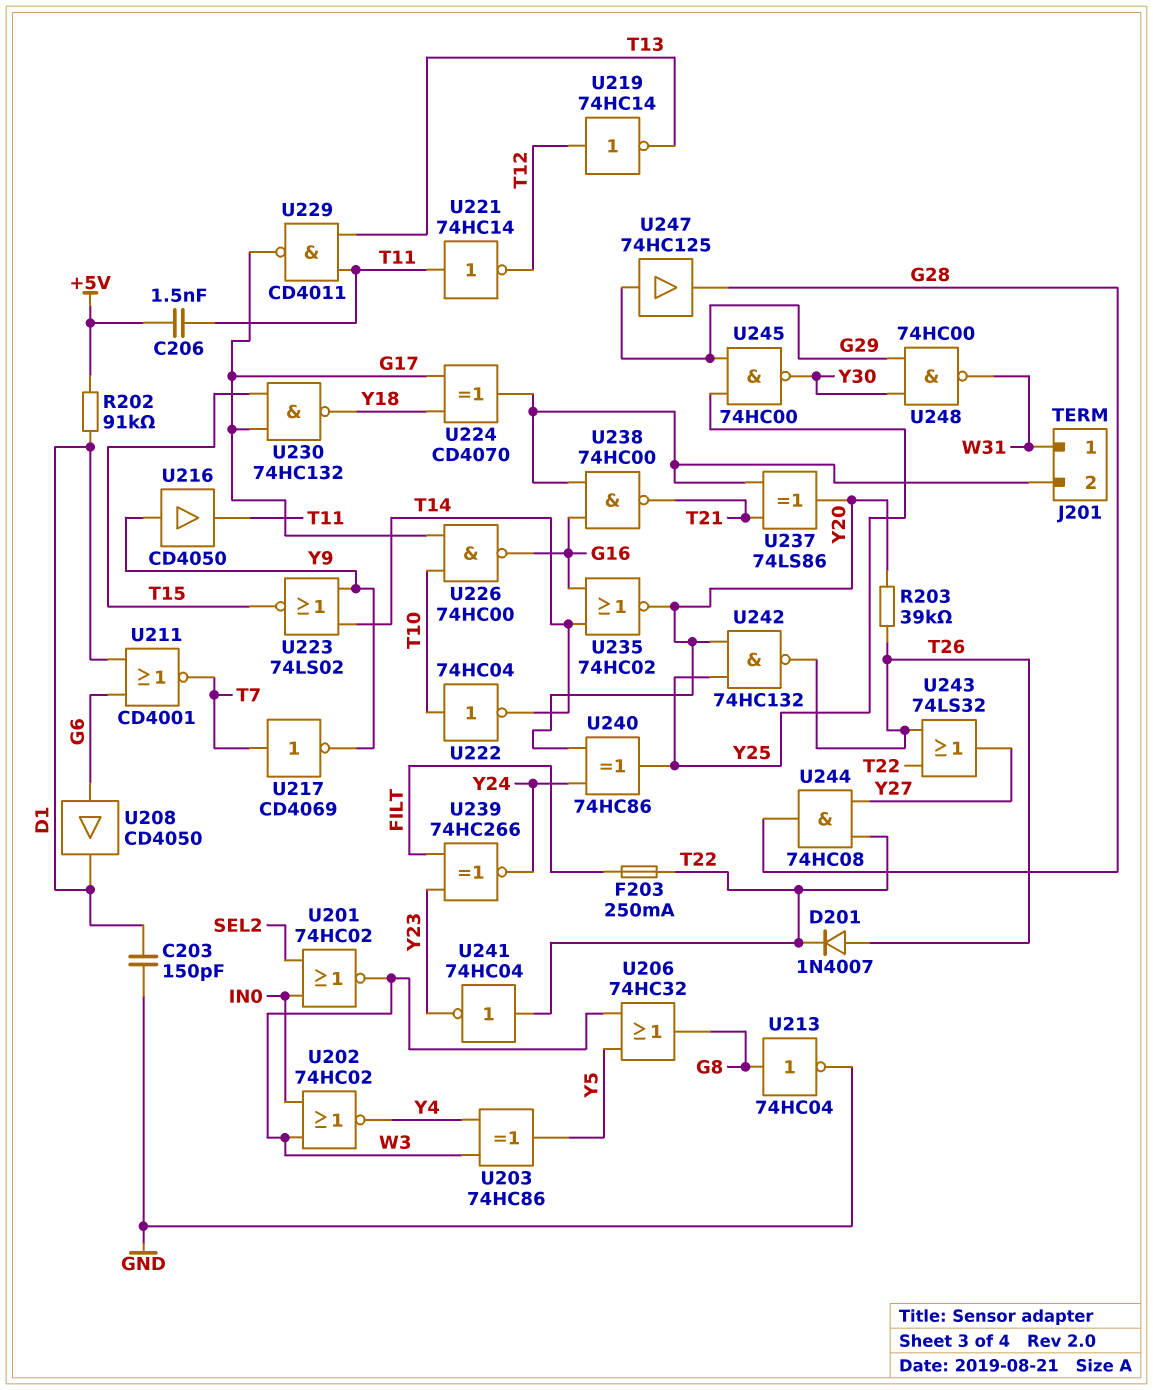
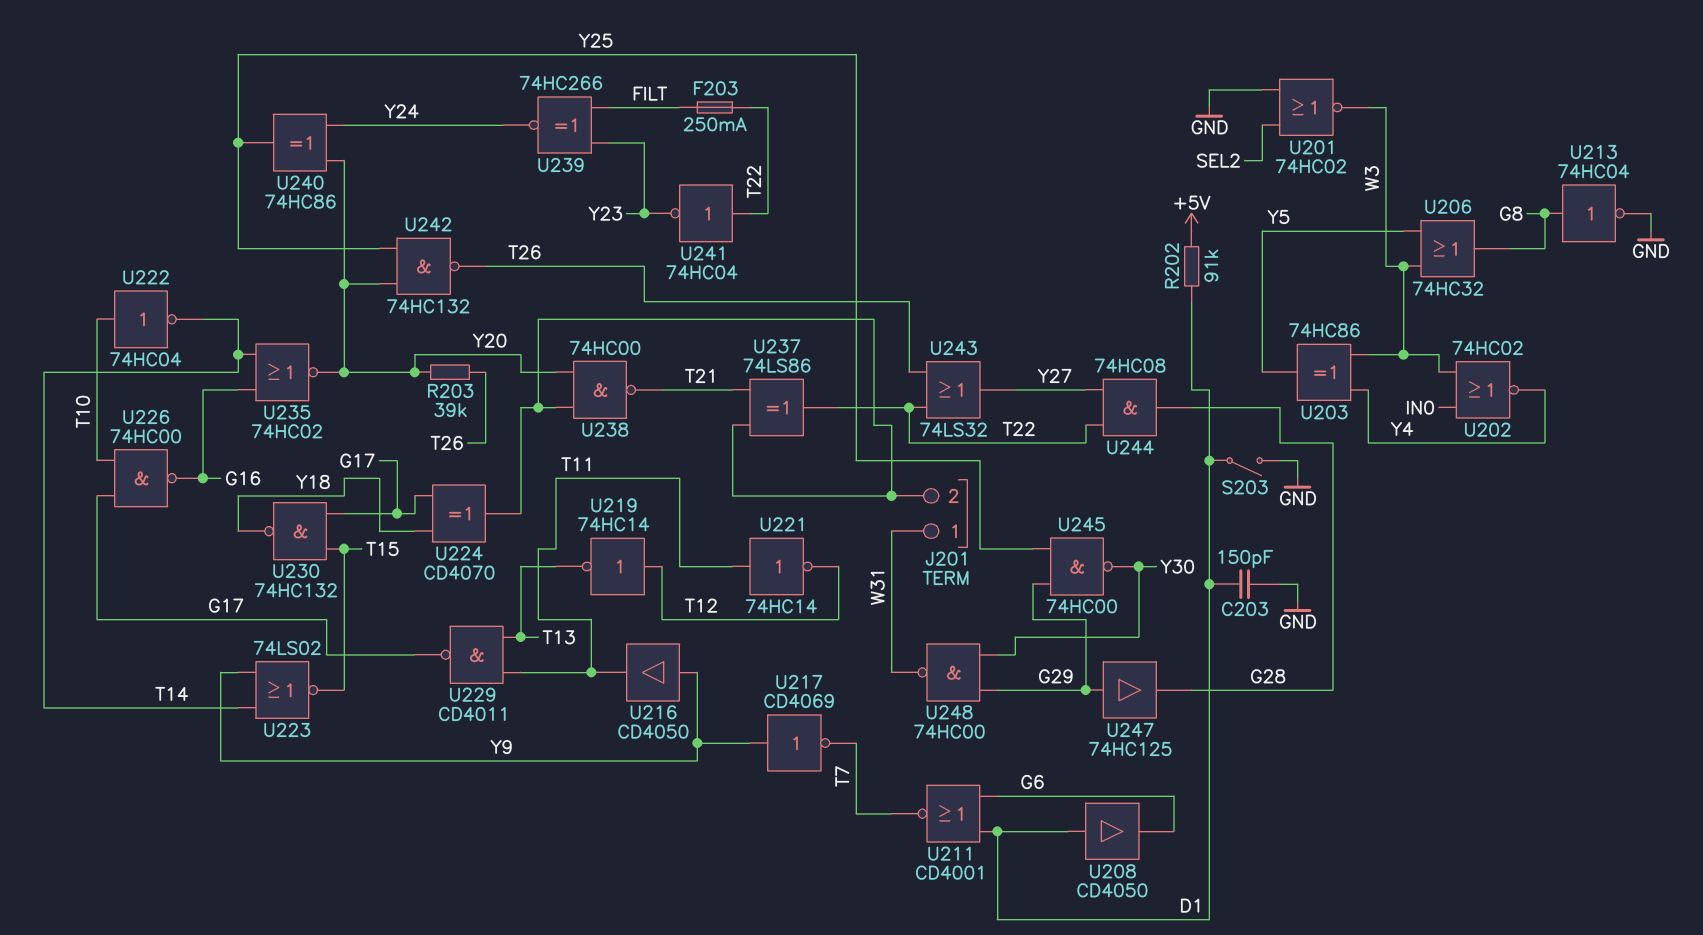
C206: 1.5nF (+5V, T11) -> none
D201: diode 1N4007 (A T26, K T22) -> none
S203: none -> switch (D1, GND)
U201: NOR 74HC02 (in IN0, in SEL2, out W3) -> NOR 74HC02 (in GND, in SEL2, out W3)
U208: buffer CD4050 (in G6, out D1) -> buffer CD4050 (in D1, out G6)
U217: NOT CD4069 (in T7, out Y9) -> NOT CD4069 (in Y9, out T7)
U237: XOR 74LS86 (in J201/2, in T21, out Y20) -> XOR 74LS86 (in J201/2, in T21, out T22)
U238: NAND 74HC00 (in G16, in J201/2, out T21) -> NAND 74HC00 (in J201/2, in Y20, out T21)

